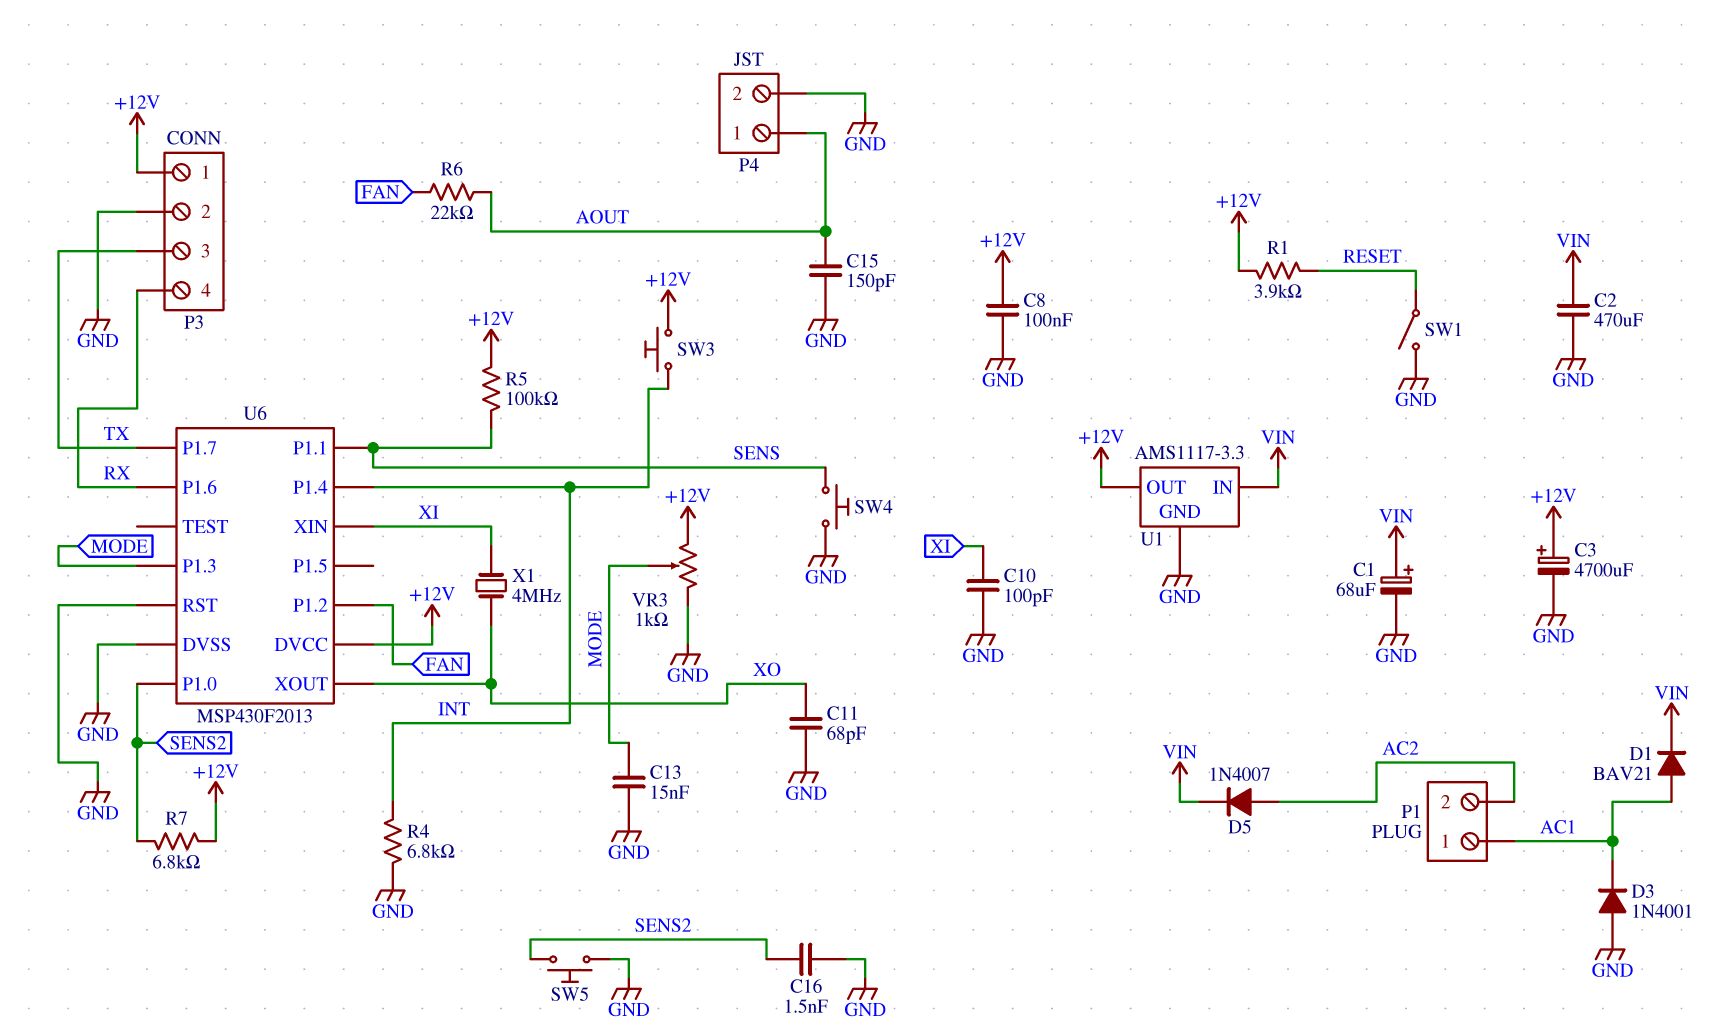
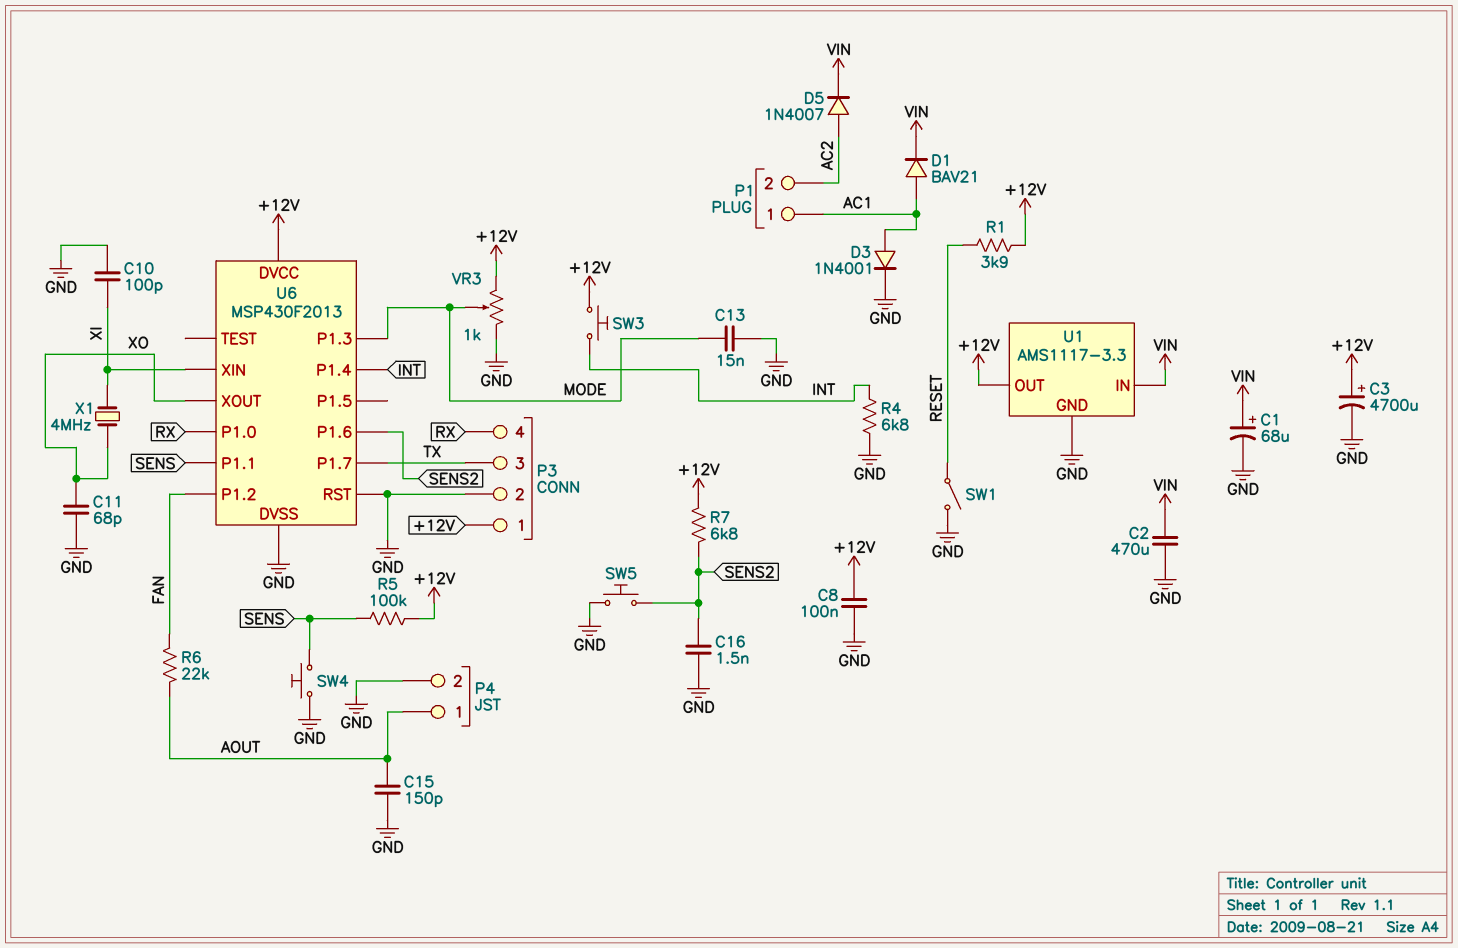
D3: diode 1N4001 (A GND, K AC1) -> diode 1N4001 (A AC1, K GND)
U6 pin P1.0: SENS2 -> RX
U6 pin P1.6: RX -> SENS2

